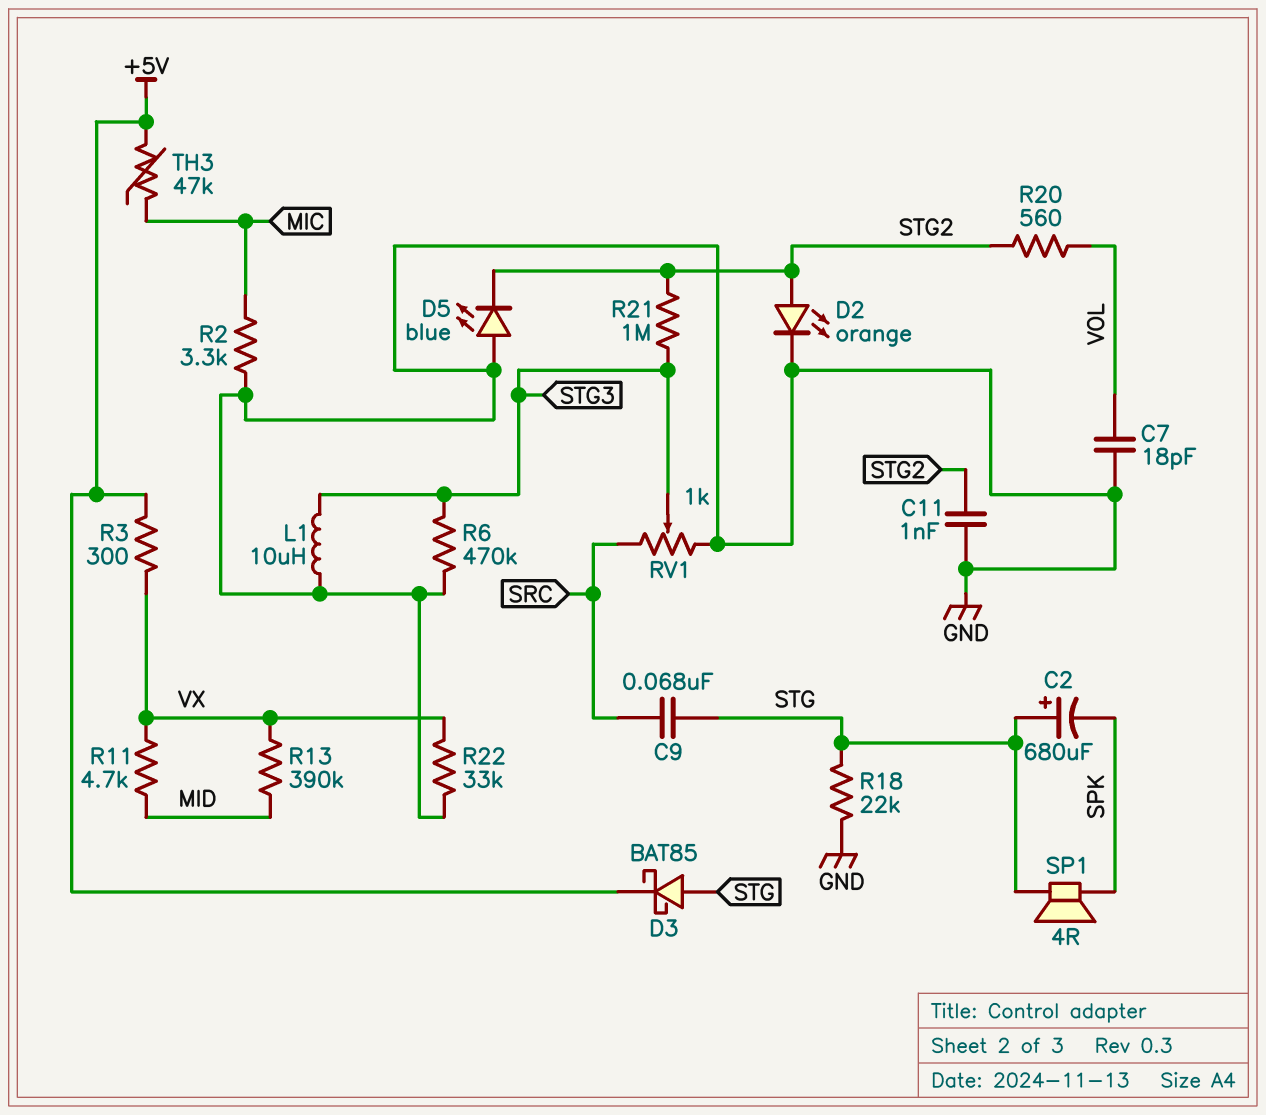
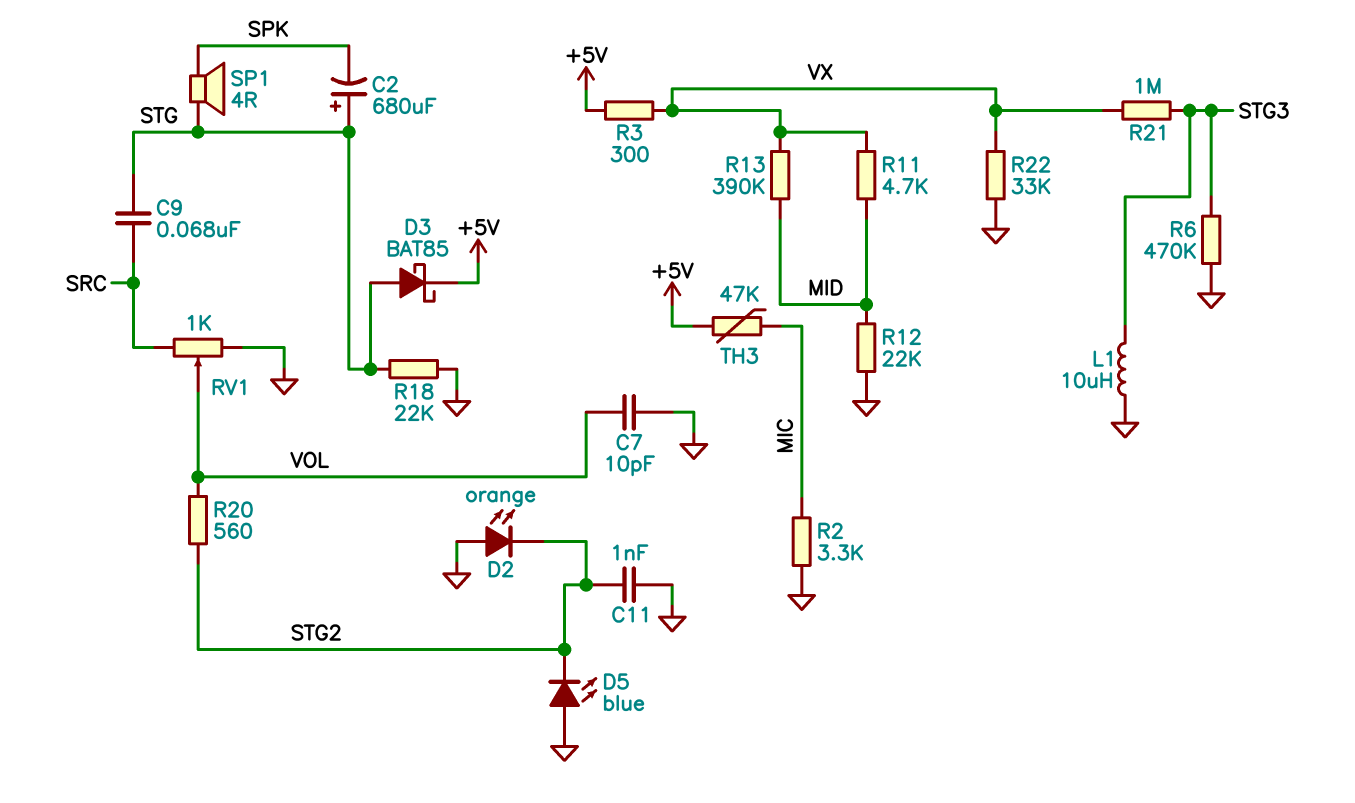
C7: 18pF (GND, VOL) -> 10pF (GND, VOL)
D2: LED orange (A STG2, K GND) -> LED orange (A GND, K STG2)
R12: none -> 22k (GND, MID)
R21: 1M (STG2, STG3) -> 1M (STG3, VX)
RV1: 1k (GND, SRC, wiper STG3) -> 1k (GND, SRC, wiper VOL)

